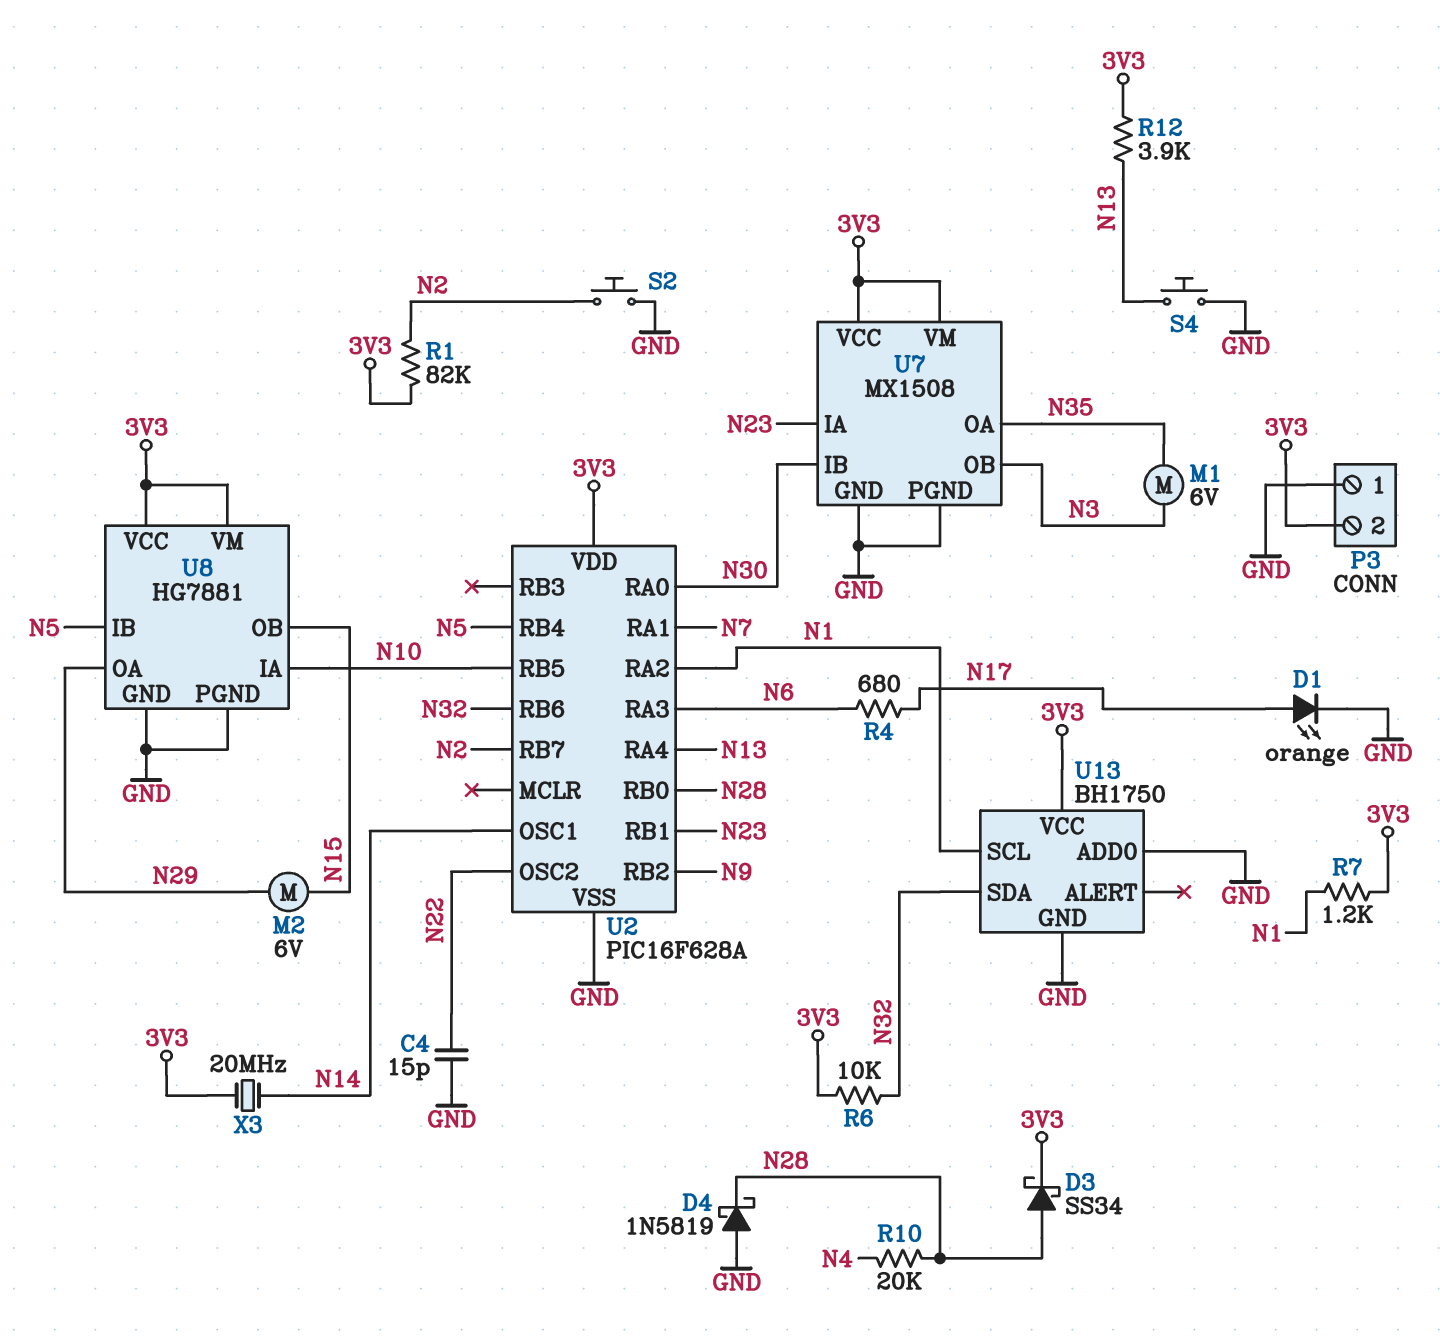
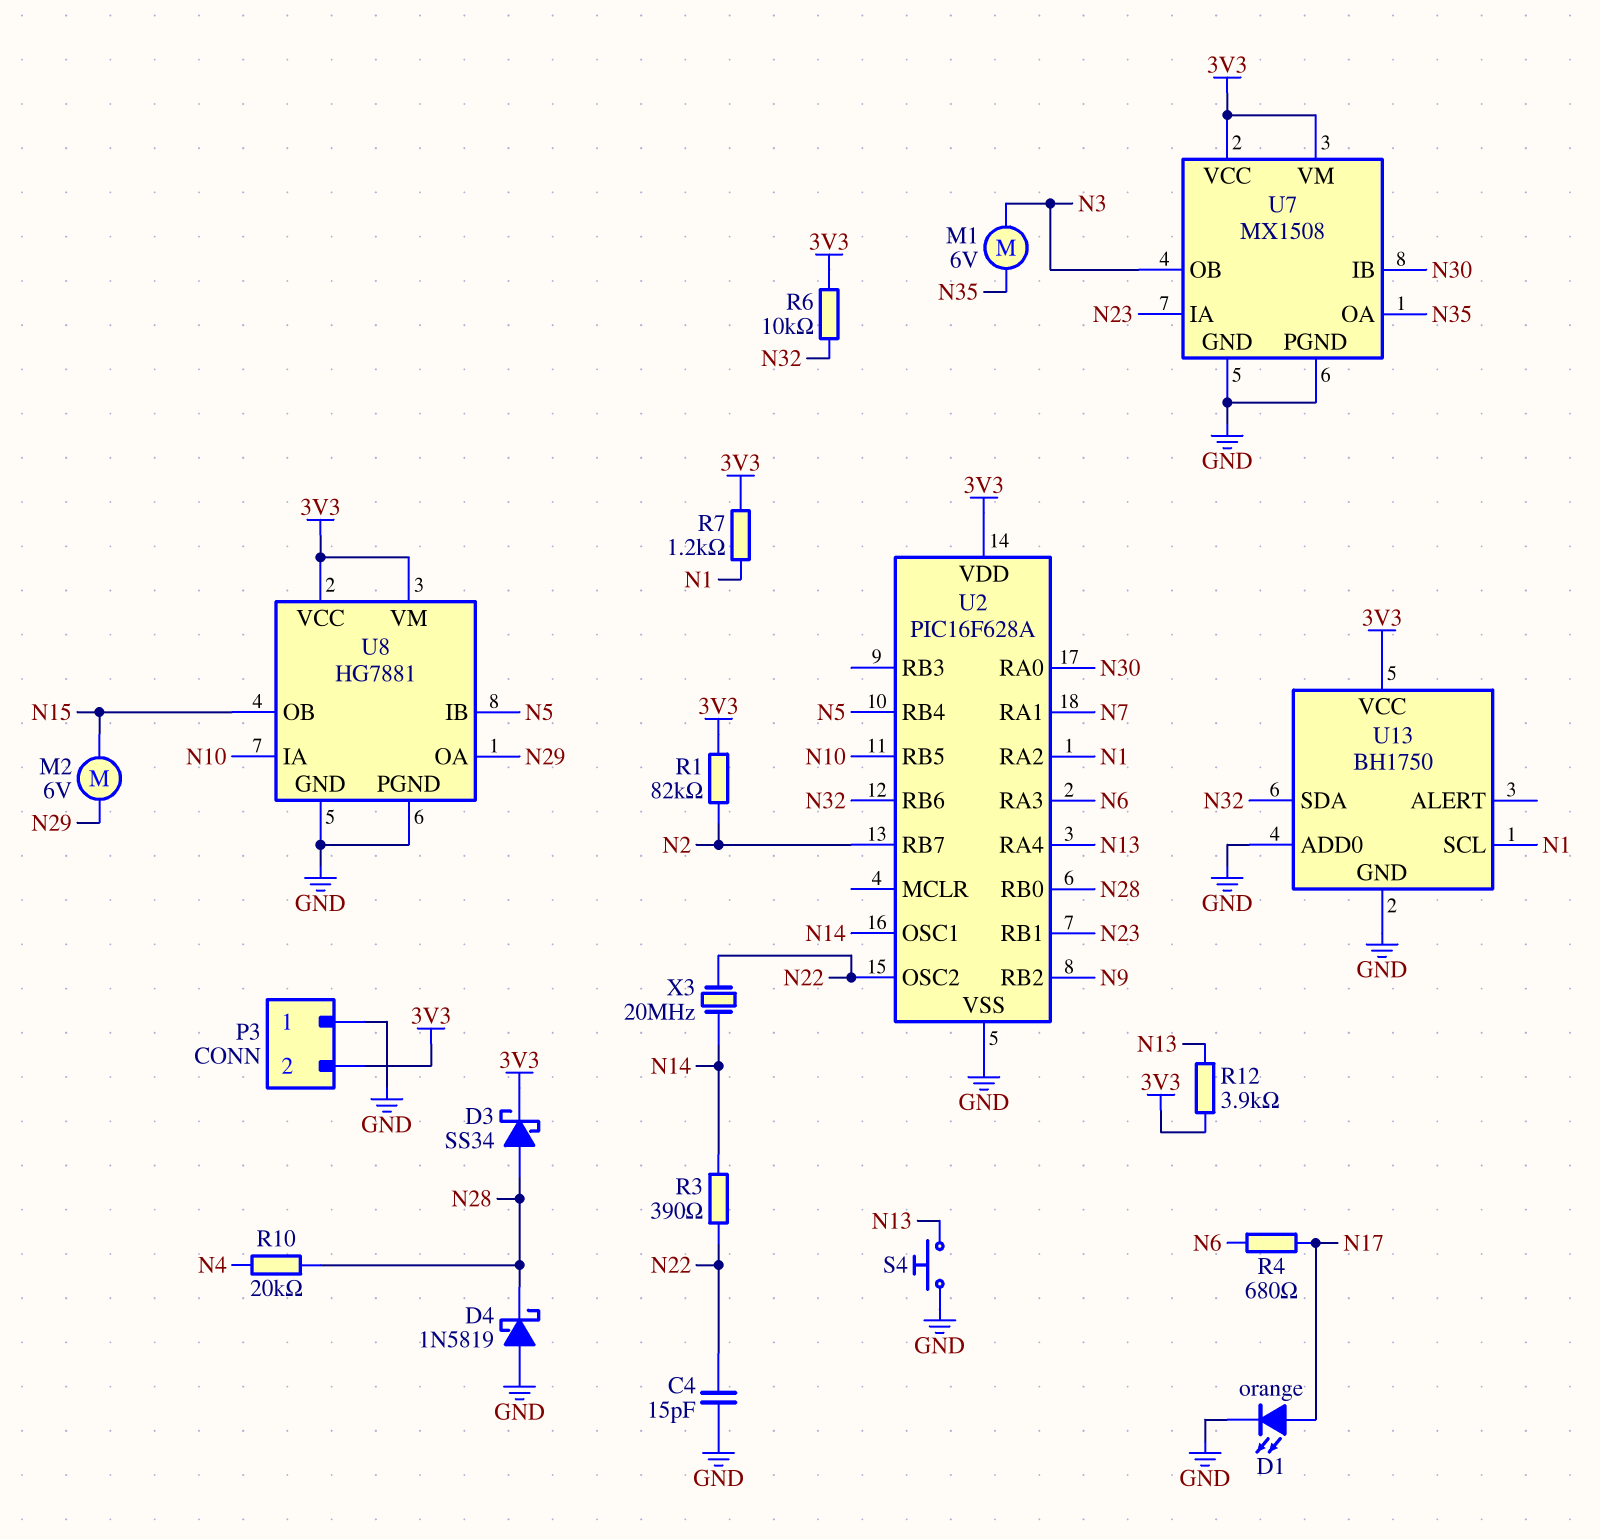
R3: none -> 390 (N14, N22)
S2: button (GND, N2) -> none
X3: 20MHz (3V3, N14) -> 20MHz (N14, N22)

